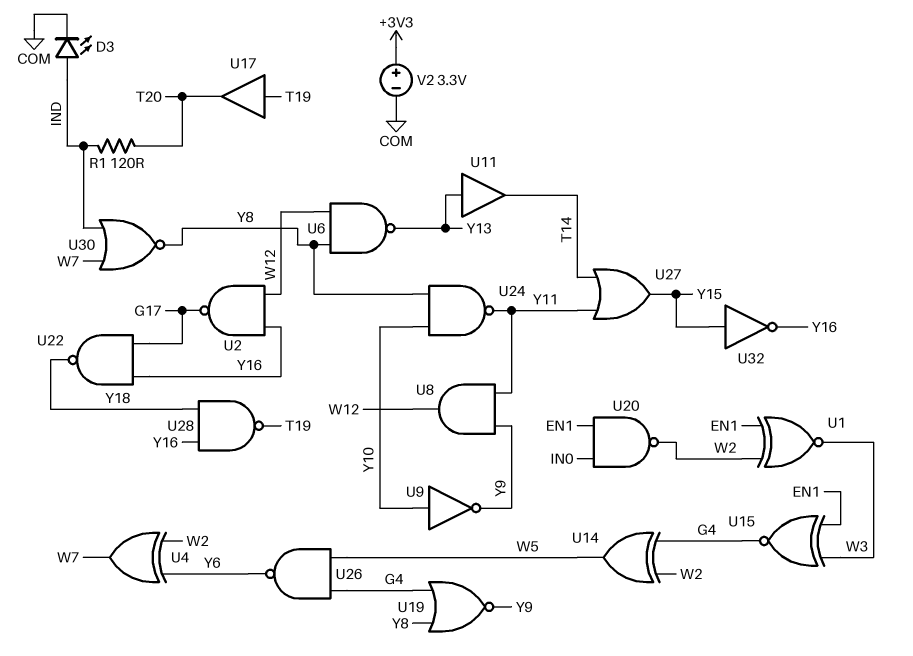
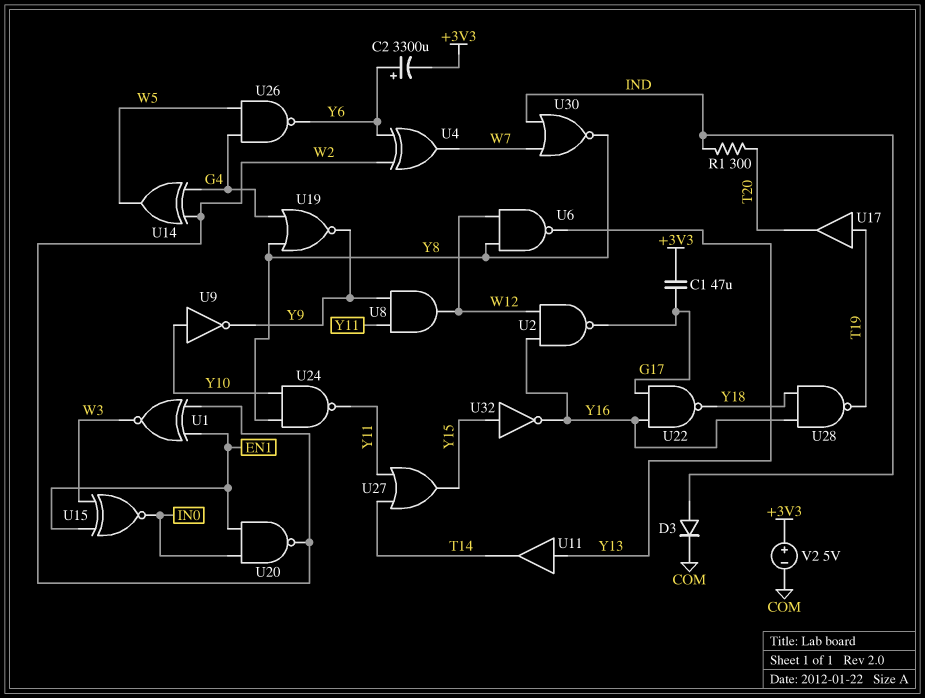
C1: none -> 47uF (+3V3, G17)
C2: none -> 3300uF (plus Y6, minus +3V3)
D3: LED (A IND, K COM) -> diode (A IND, K COM)
R1: 120 (IND, T20) -> 300 (IND, T20)
U15: XNOR (in EN1, in W3, out G4) -> XNOR (in EN1, in W3, out IN0)
V2: 3.3V (plus +3V3, minus COM) -> 5V (plus +3V3, minus COM)

